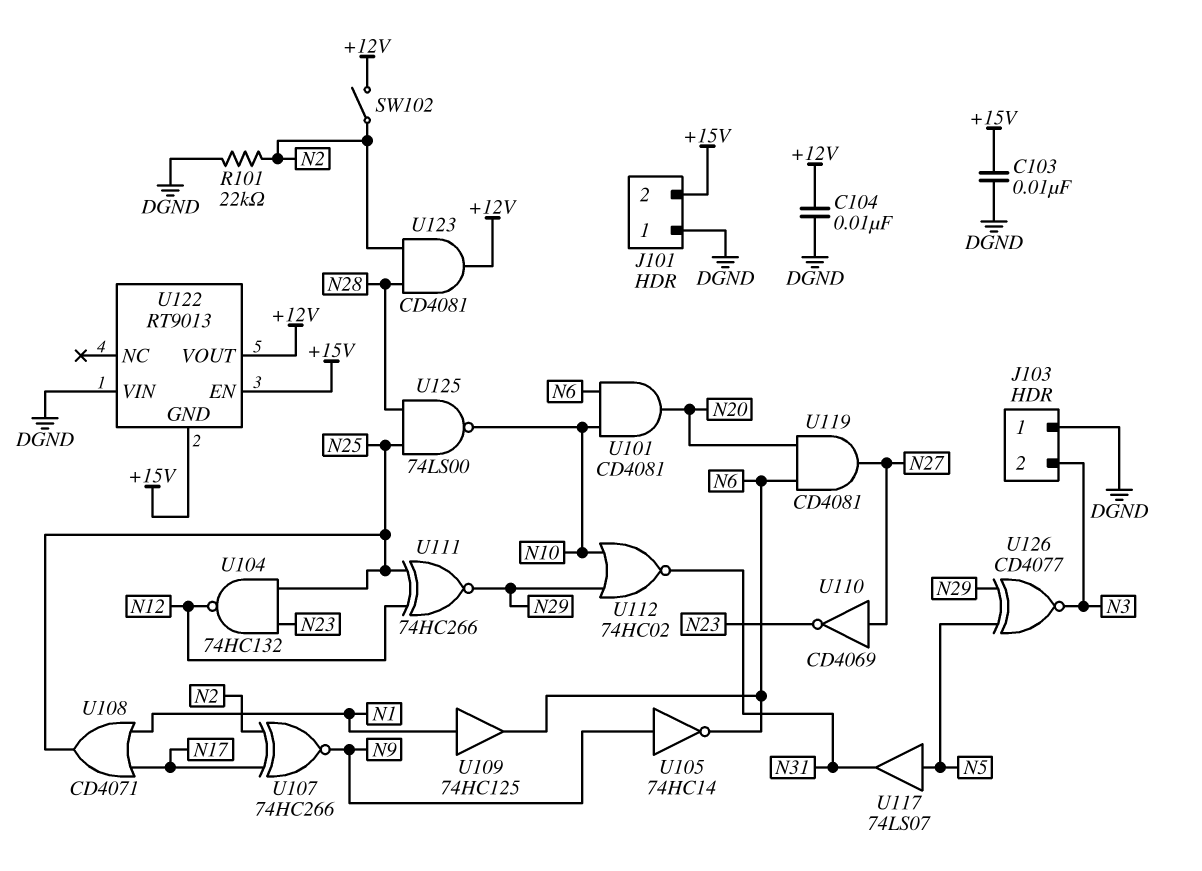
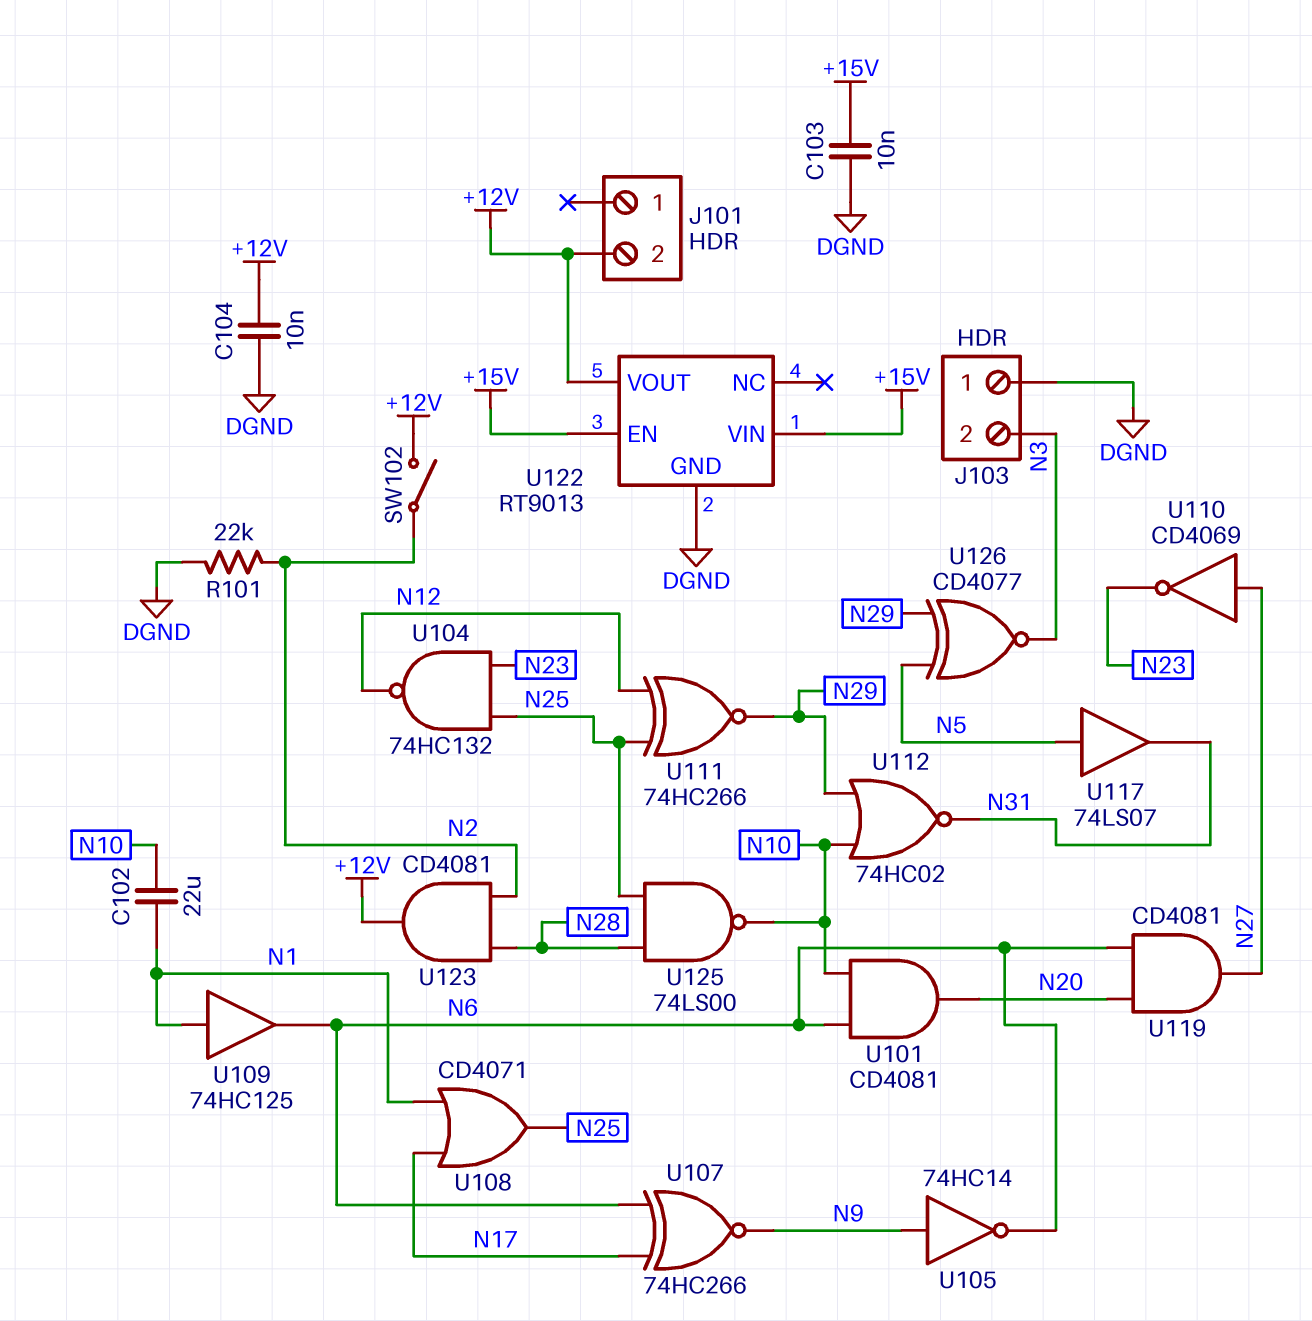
C102: none -> 22uF (N1, N10)
J101 pin 1: DGND -> none
J101 pin 2: +15V -> +12V
U107: XNOR 74HC266 (in N2, in N17, out N9) -> XNOR 74HC266 (in N6, in N17, out N9)
U122 pin GND: +15V -> DGND
U122 pin VIN: DGND -> +15V

